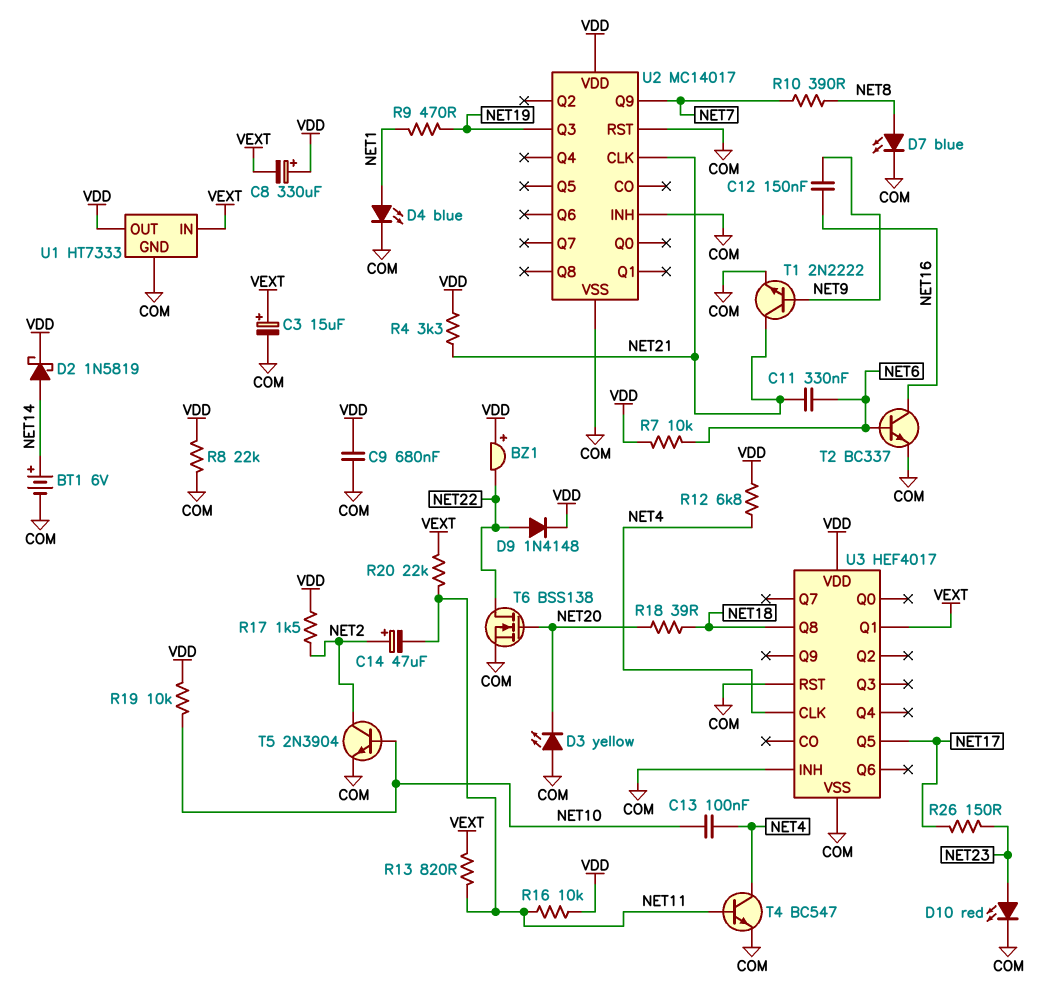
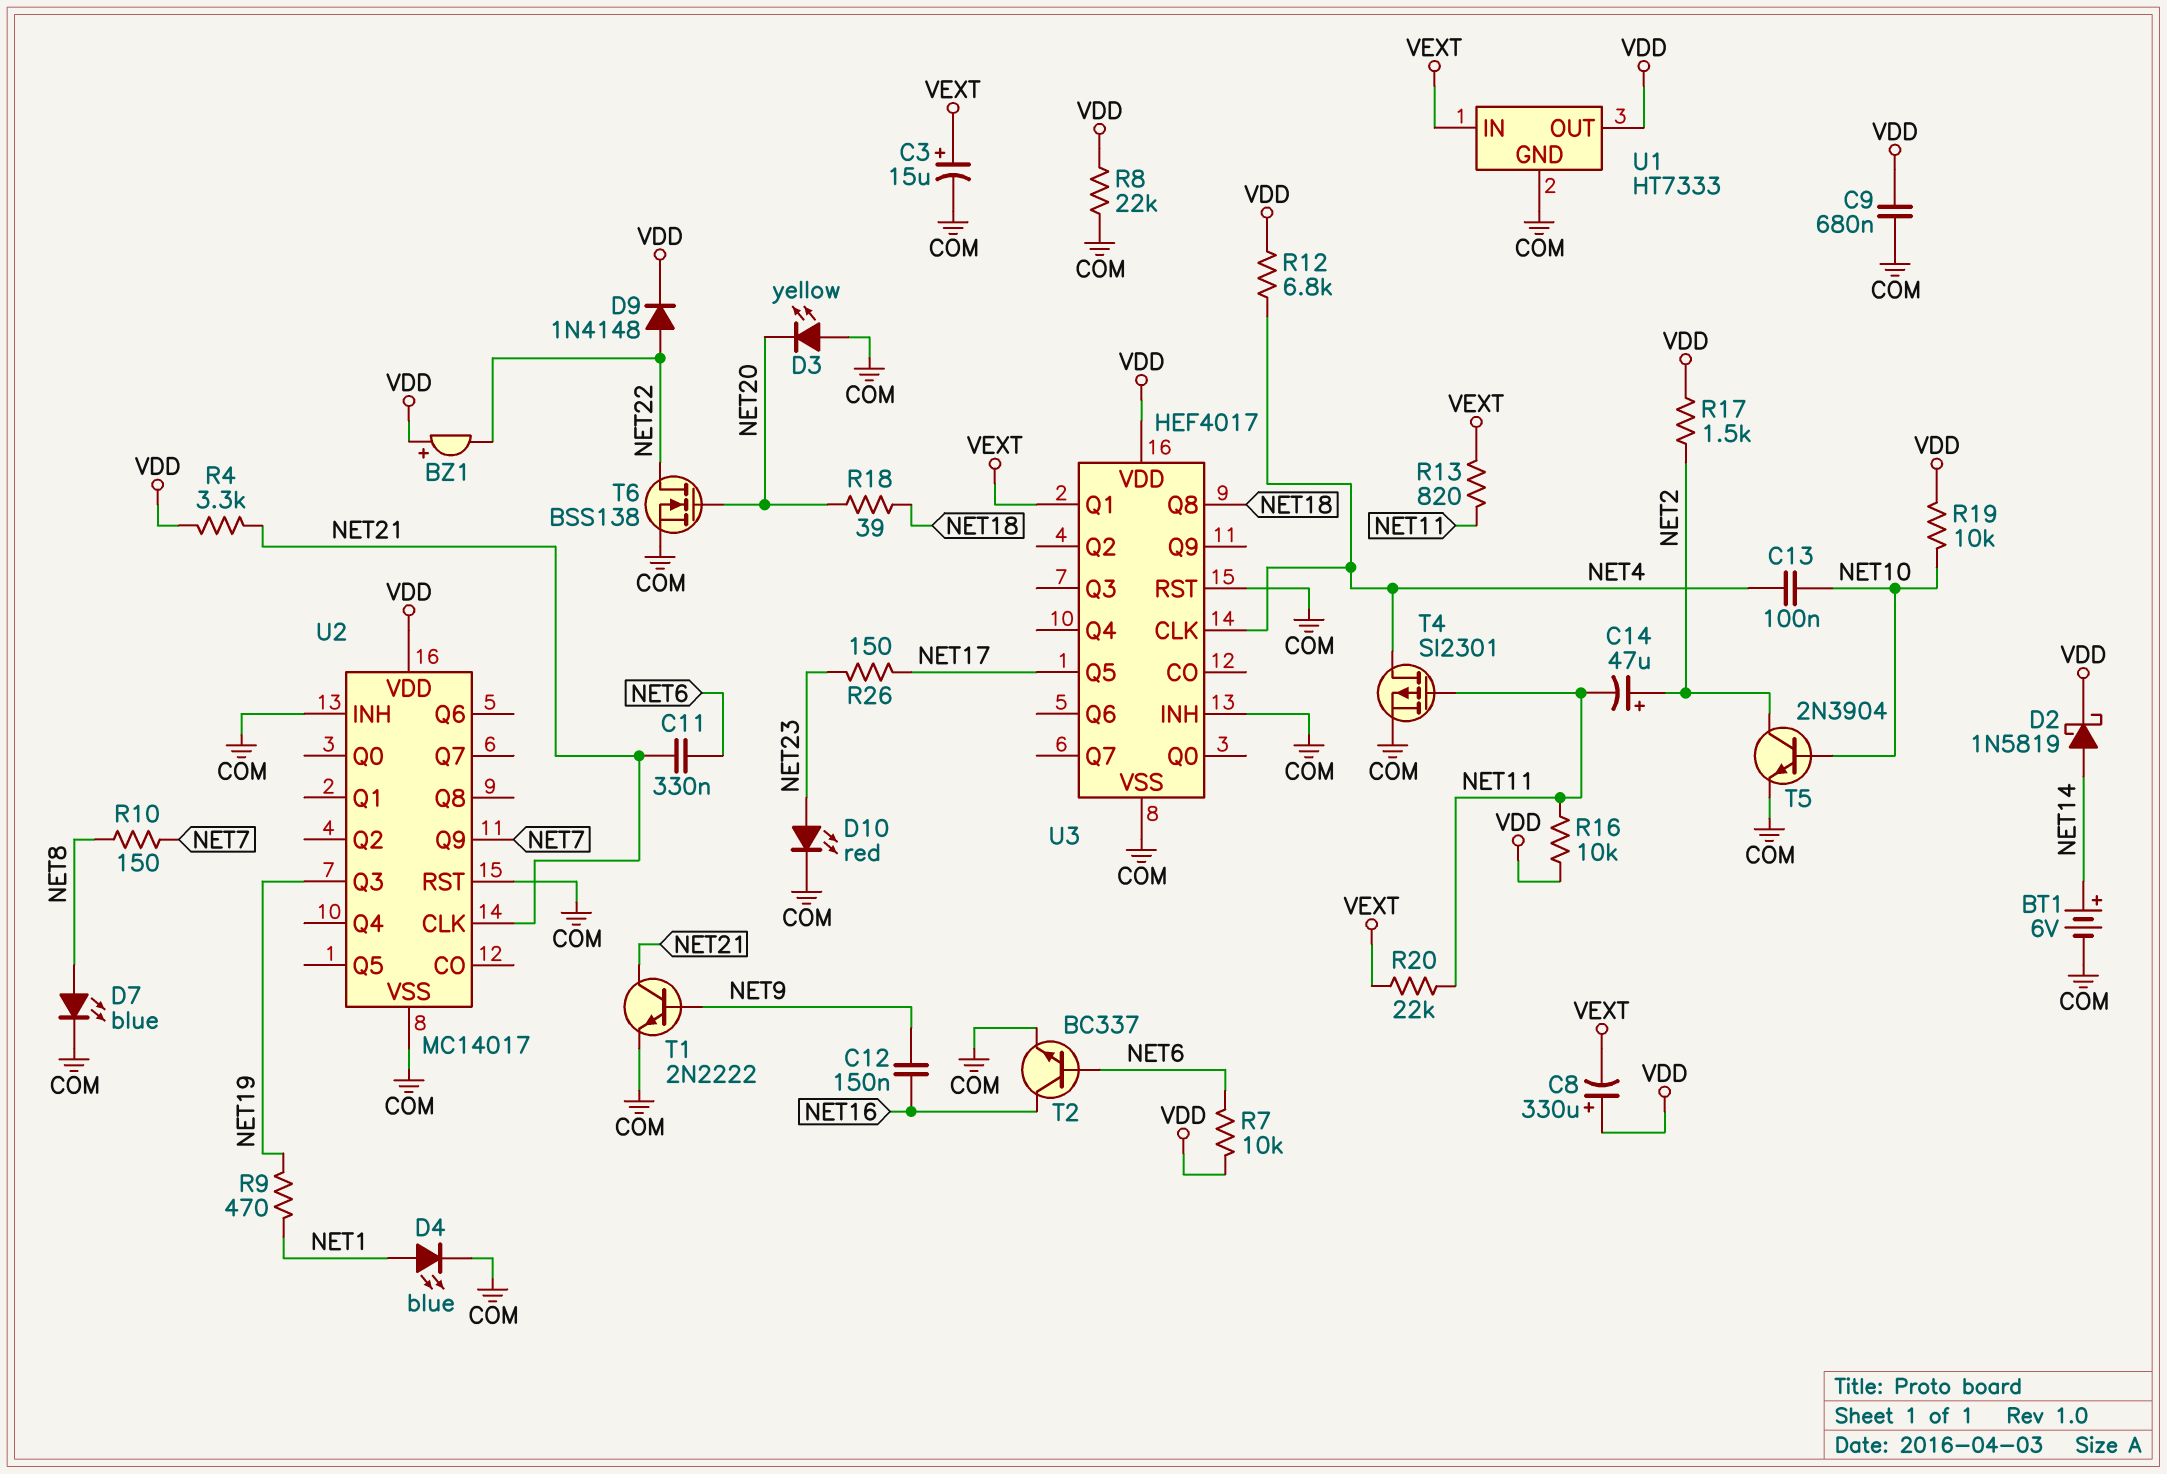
R10: 390 (NET7, NET8) -> 150 (NET7, NET8)
T4: NPN BC547 (B NET11, C NET4, E COM) -> PMOS SI2301 (G NET11, D NET4, S COM)

